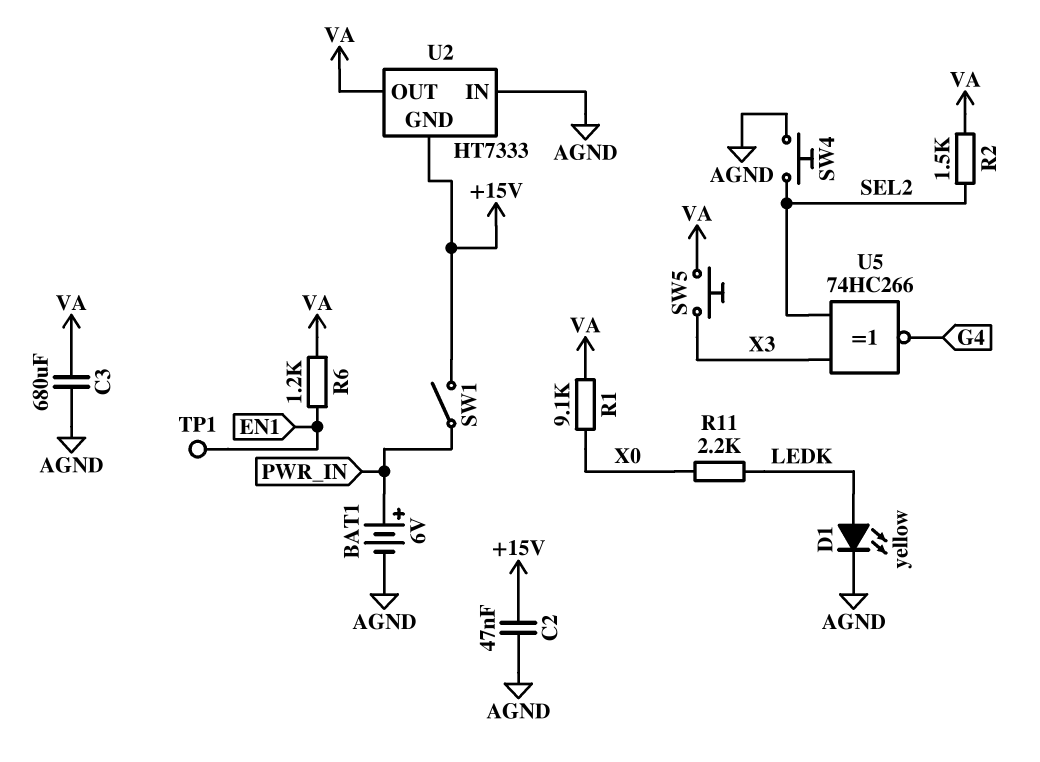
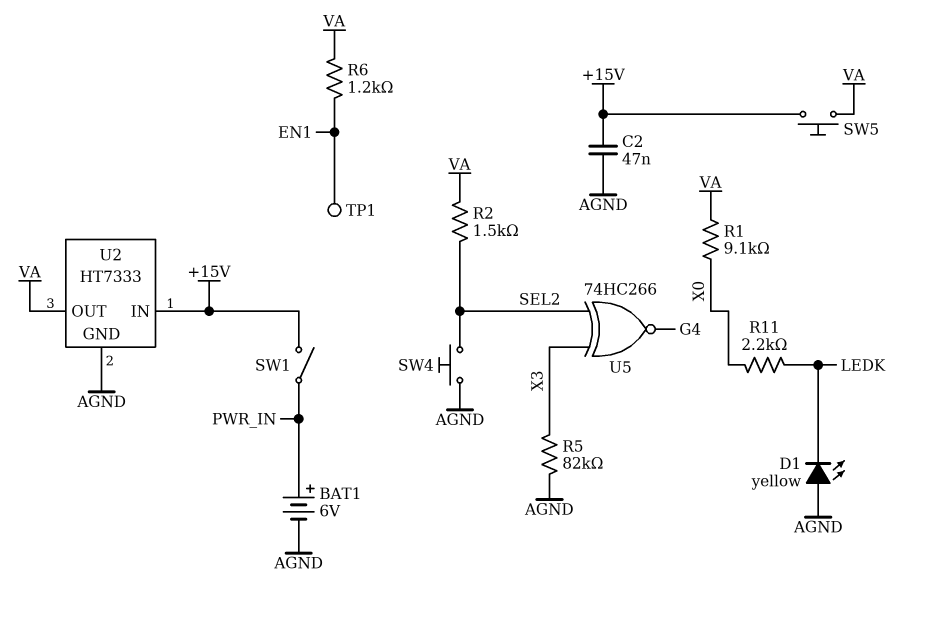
C3: 680uF (AGND, VA) -> none
D1: LED yellow (A LEDK, K AGND) -> LED yellow (A AGND, K LEDK)
R5: none -> 82k (AGND, X3)
SW5: button (VA, X3) -> button (+15V, VA)
U2 pin GND: +15V -> AGND
U2 pin IN: AGND -> +15V

